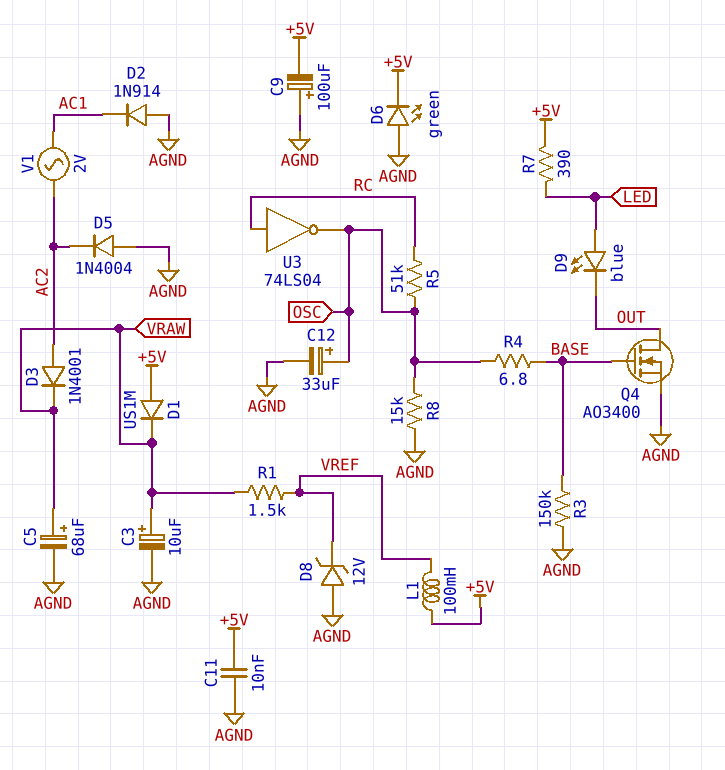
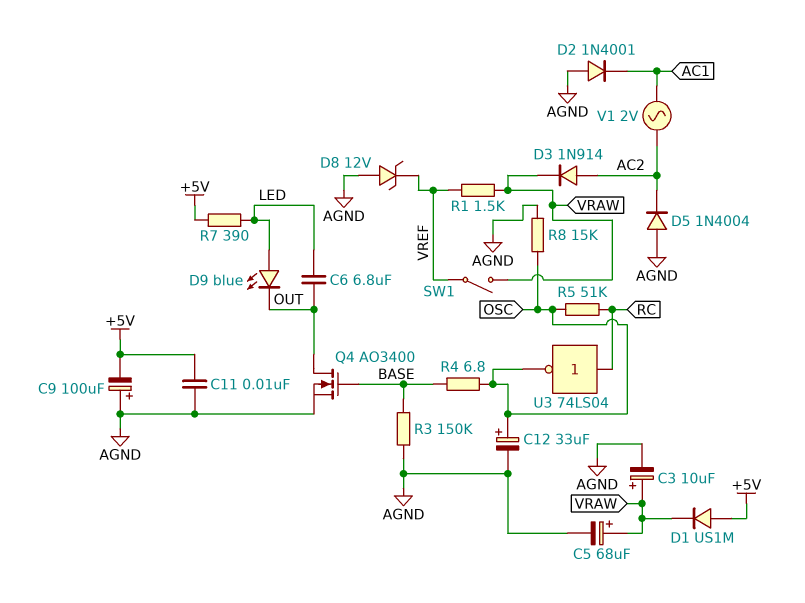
C6: none -> 6.8uF (LED, OUT)
D2: diode 1N914 (A AGND, K AC1) -> diode 1N4001 (A AGND, K AC1)
D3: diode 1N4001 (A AC2, K VRAW) -> diode 1N914 (A AC2, K VRAW)
D6: LED green (A AGND, K +5V) -> none
L1: 100mH (+5V, VREF) -> none
SW1: none -> switch (VRAW, VREF)

